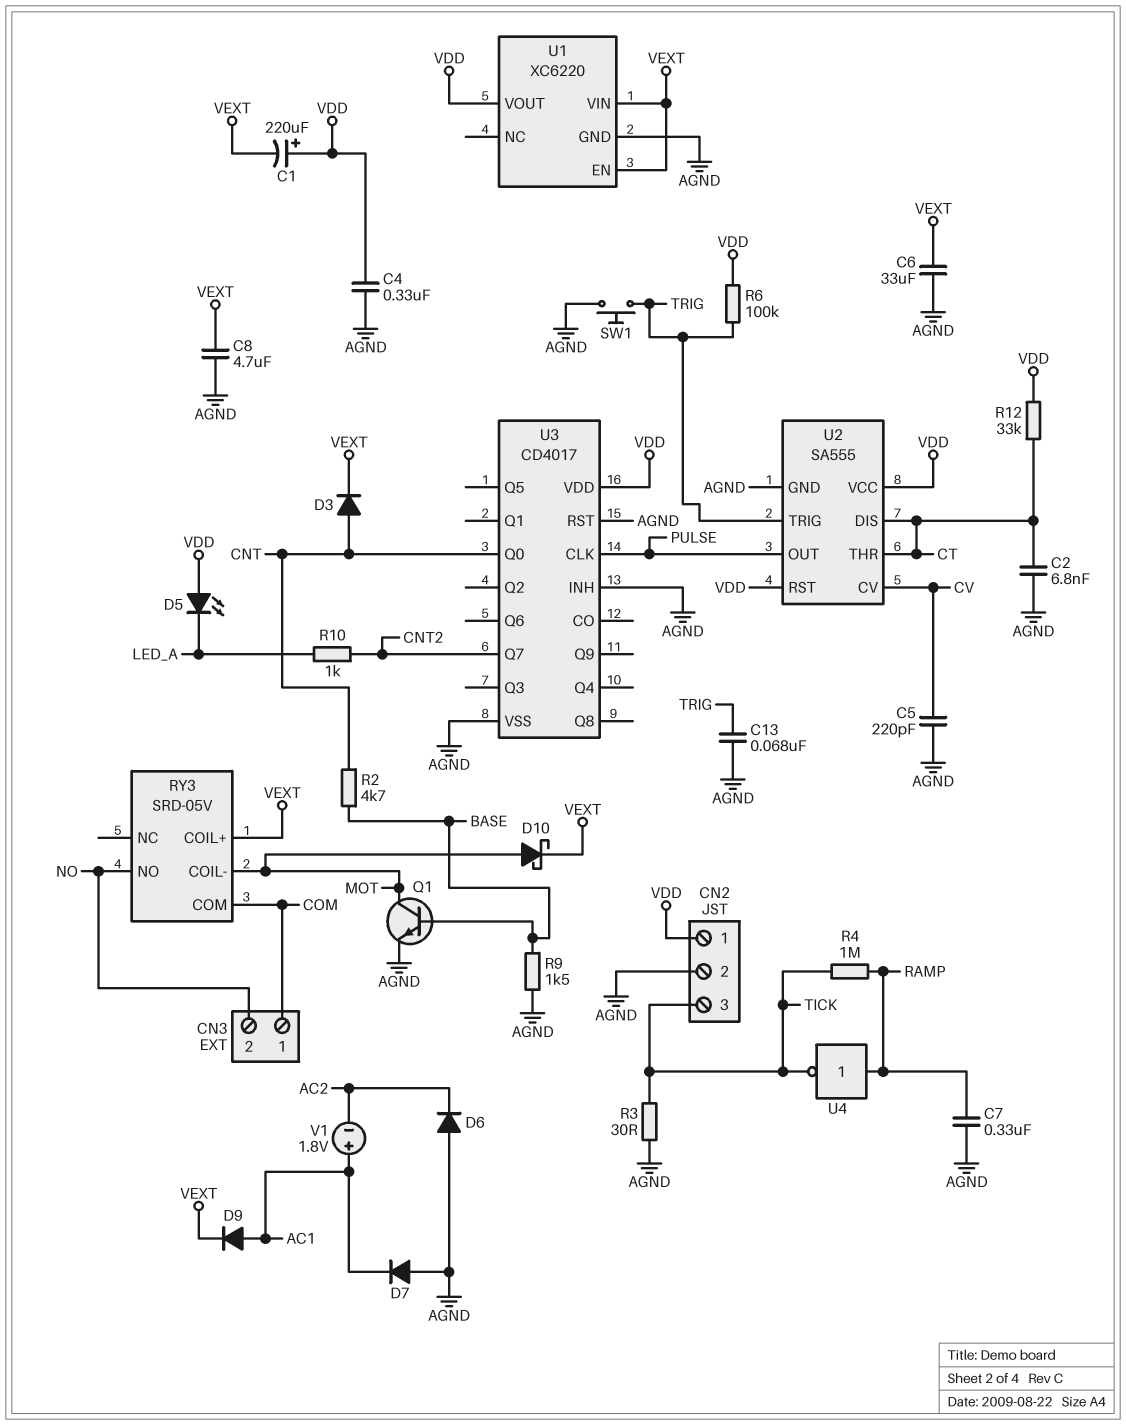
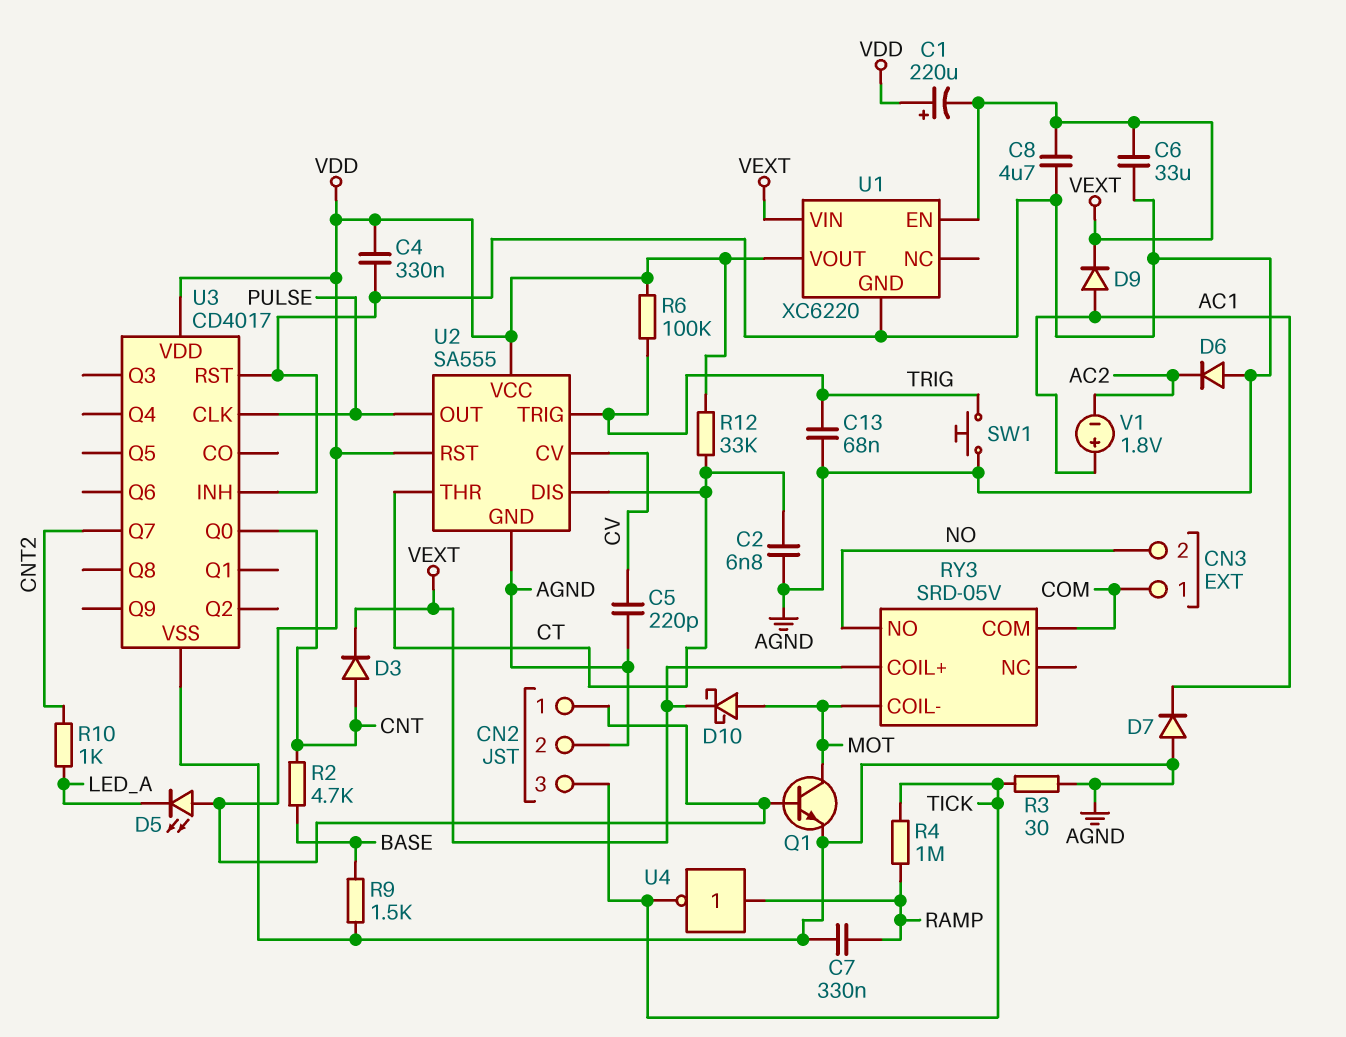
Q1: NPN (B BASE, C MOT, E AGND) -> NPN (B VDD, C MOT, E AGND)

